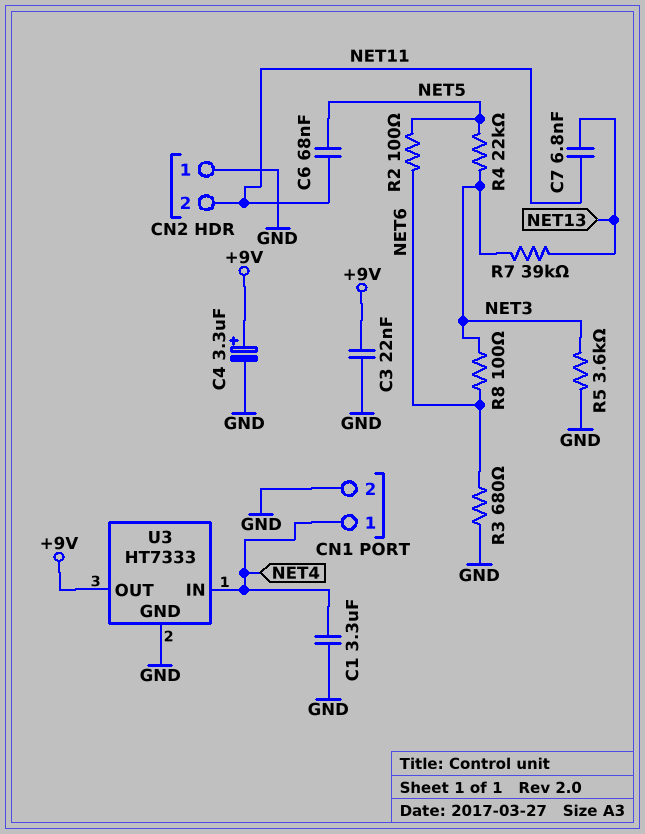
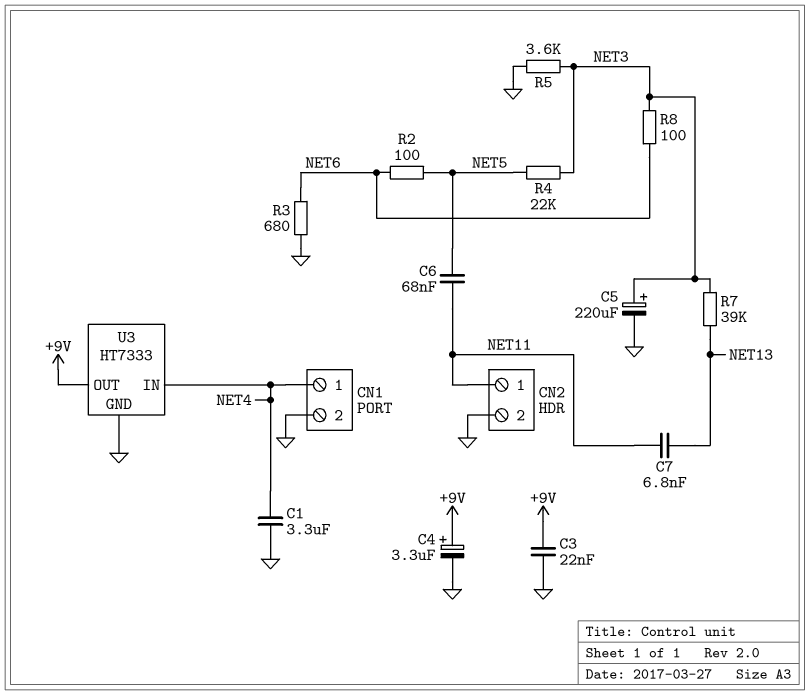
C5: none -> 220uF (plus NET3, minus GND)
CN2 pin 1: GND -> NET11
CN2 pin 2: NET11 -> GND

